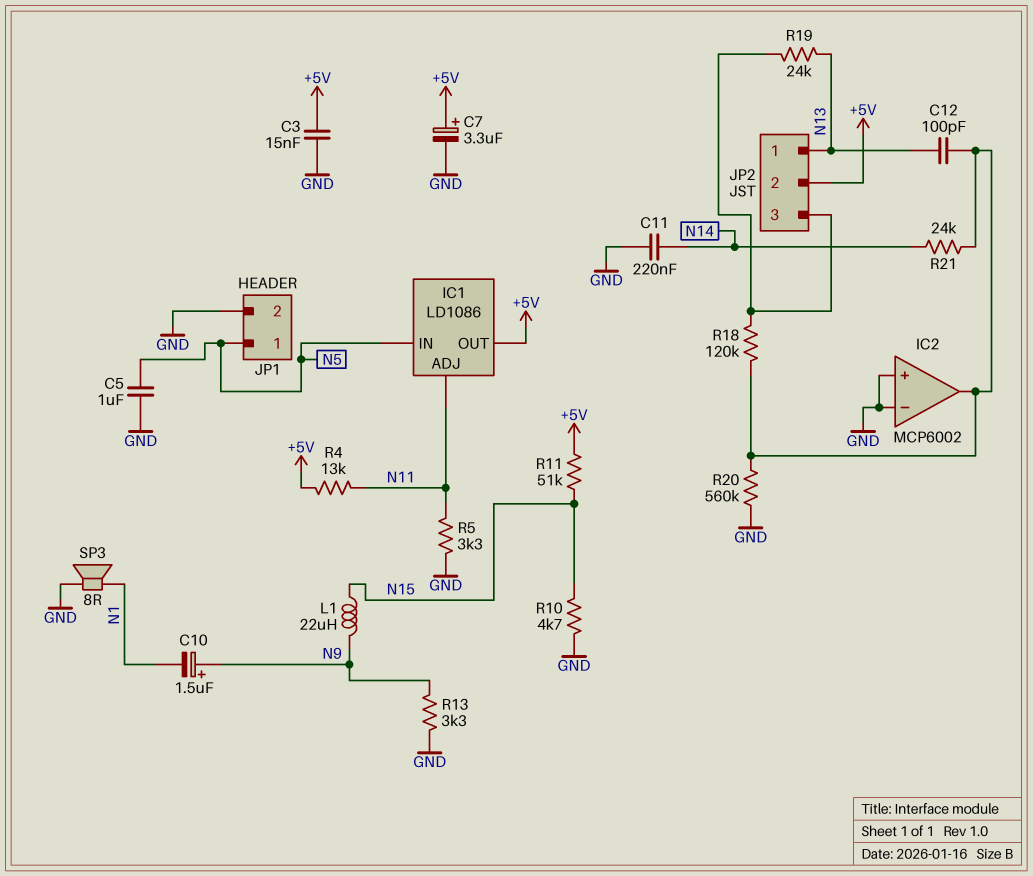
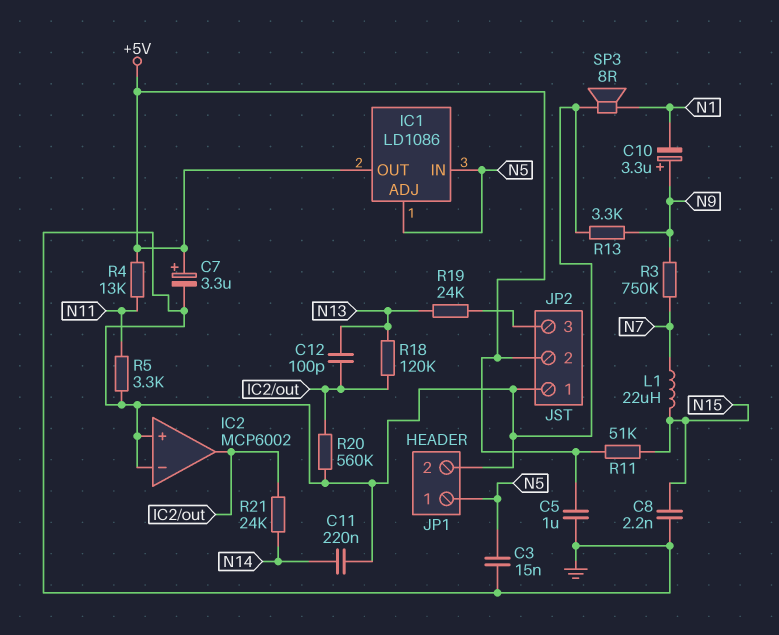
C3: 15nF (+5V, GND) -> 15nF (GND, N5)
C5: 1uF (GND, N5) -> 1uF (+5V, GND)
C8: none -> 2.2nF (GND, N15)
C10: 1.5uF (plus N9, minus N1) -> 3.3uF (plus N9, minus N1)
IC1 pin ADJ: N11 -> N5
JP2 pin 1: N13 -> GND
L1: 22uH (N9, N15) -> 22uH (N7, N15)
R3: none -> 750k (N7, N9)
R10: 4.7k (GND, N15) -> none
R18: 120k (IC2/out, JP2/3) -> 120k (IC2/out, N13)

